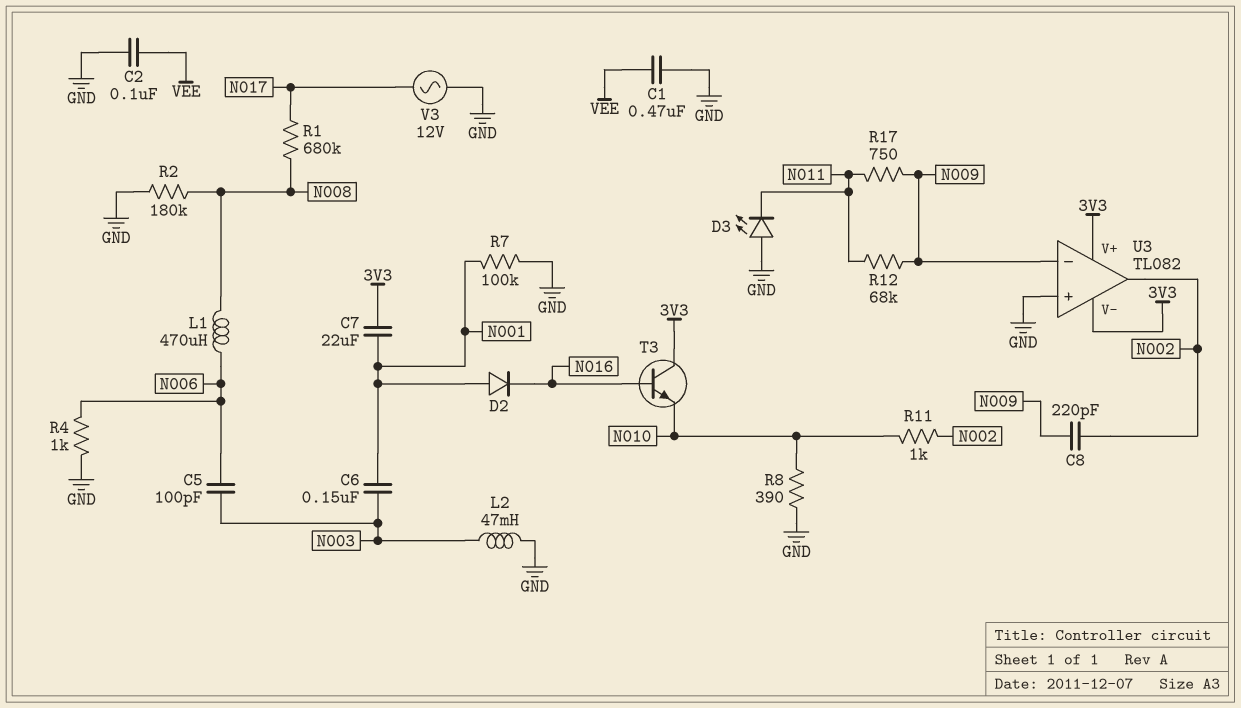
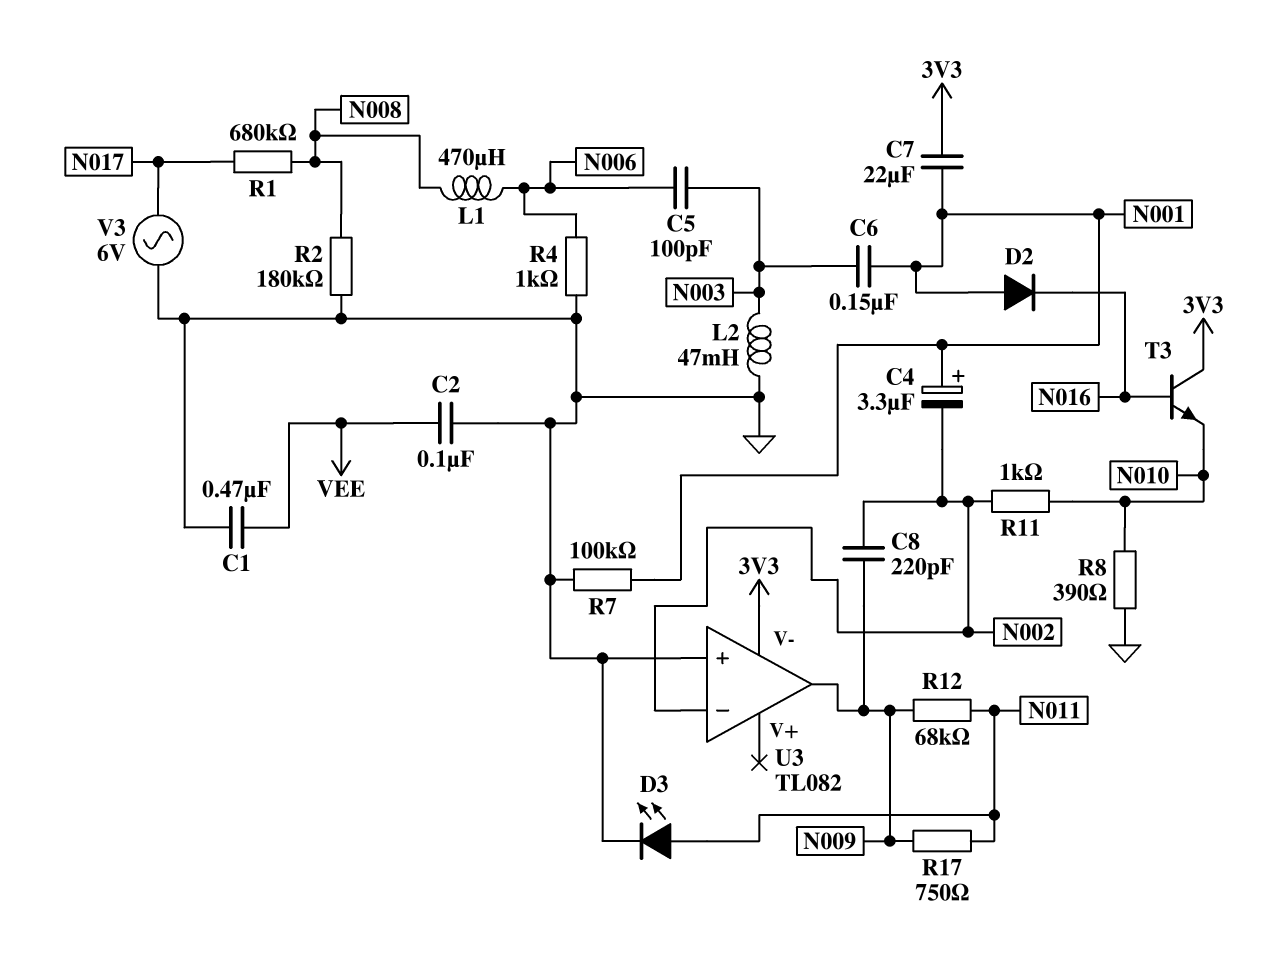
C4: none -> 3.3uF (plus N001, minus N002)
D3: LED (A GND, K N011) -> LED (A N011, K GND)
U3 pin V+: 3V3 -> none
U3 pin in-: N009 -> N002
U3 pin out: N002 -> N009
V3: AC 12V (GND, N017) -> AC 6V (GND, N017)

